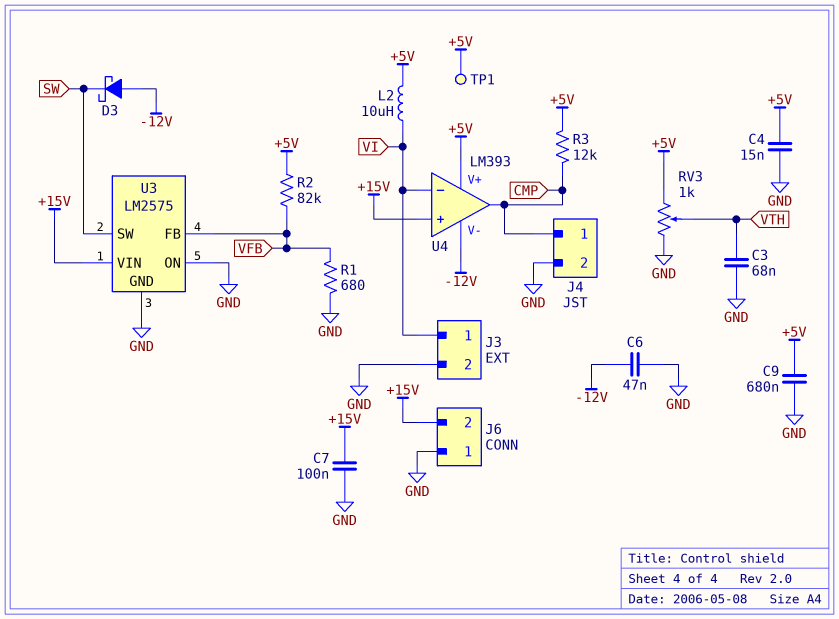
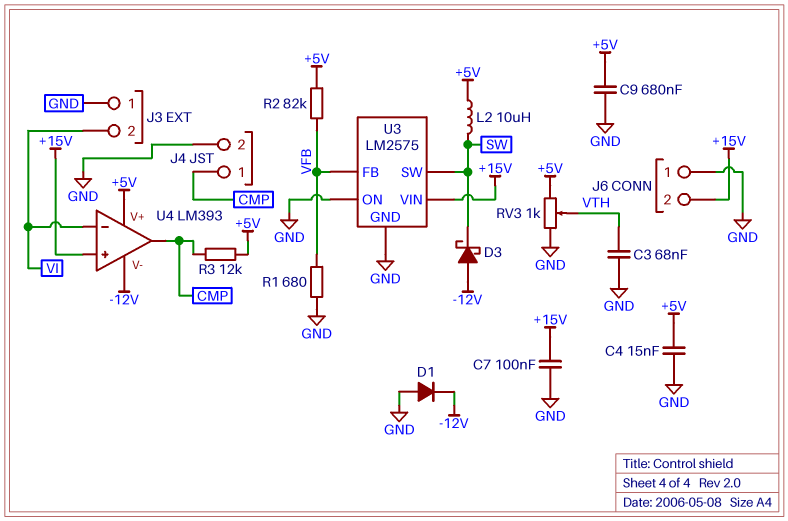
C6: 47nF (-12V, GND) -> none
D1: none -> diode (A GND, K -12V)
J3 pin 1: VI -> GND
J3 pin 2: GND -> VI
L2: 10uH (+5V, VI) -> 10uH (+5V, SW)
TP1: test point (+5V) -> none

